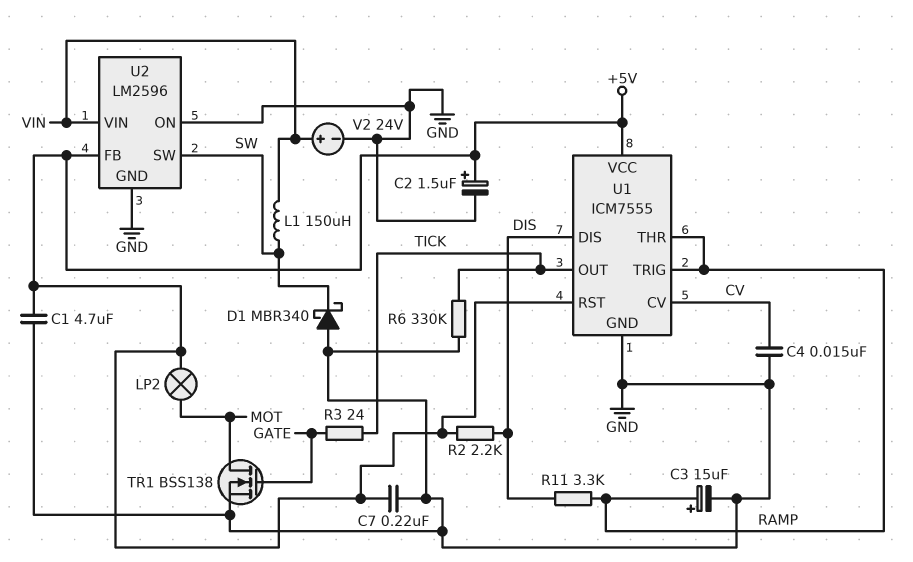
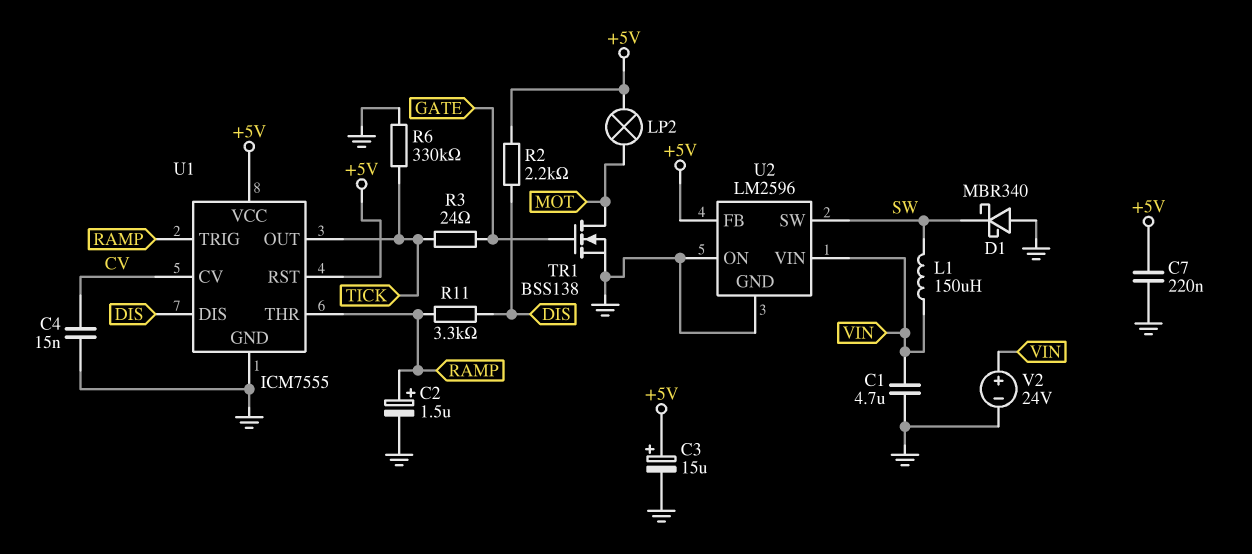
C1: 4.7uF (+5V, GND) -> 4.7uF (GND, VIN)
C2: 1.5uF (plus +5V, minus GND) -> 1.5uF (plus RAMP, minus GND)
C3: 15uF (plus RAMP, minus GND) -> 15uF (plus +5V, minus GND)

